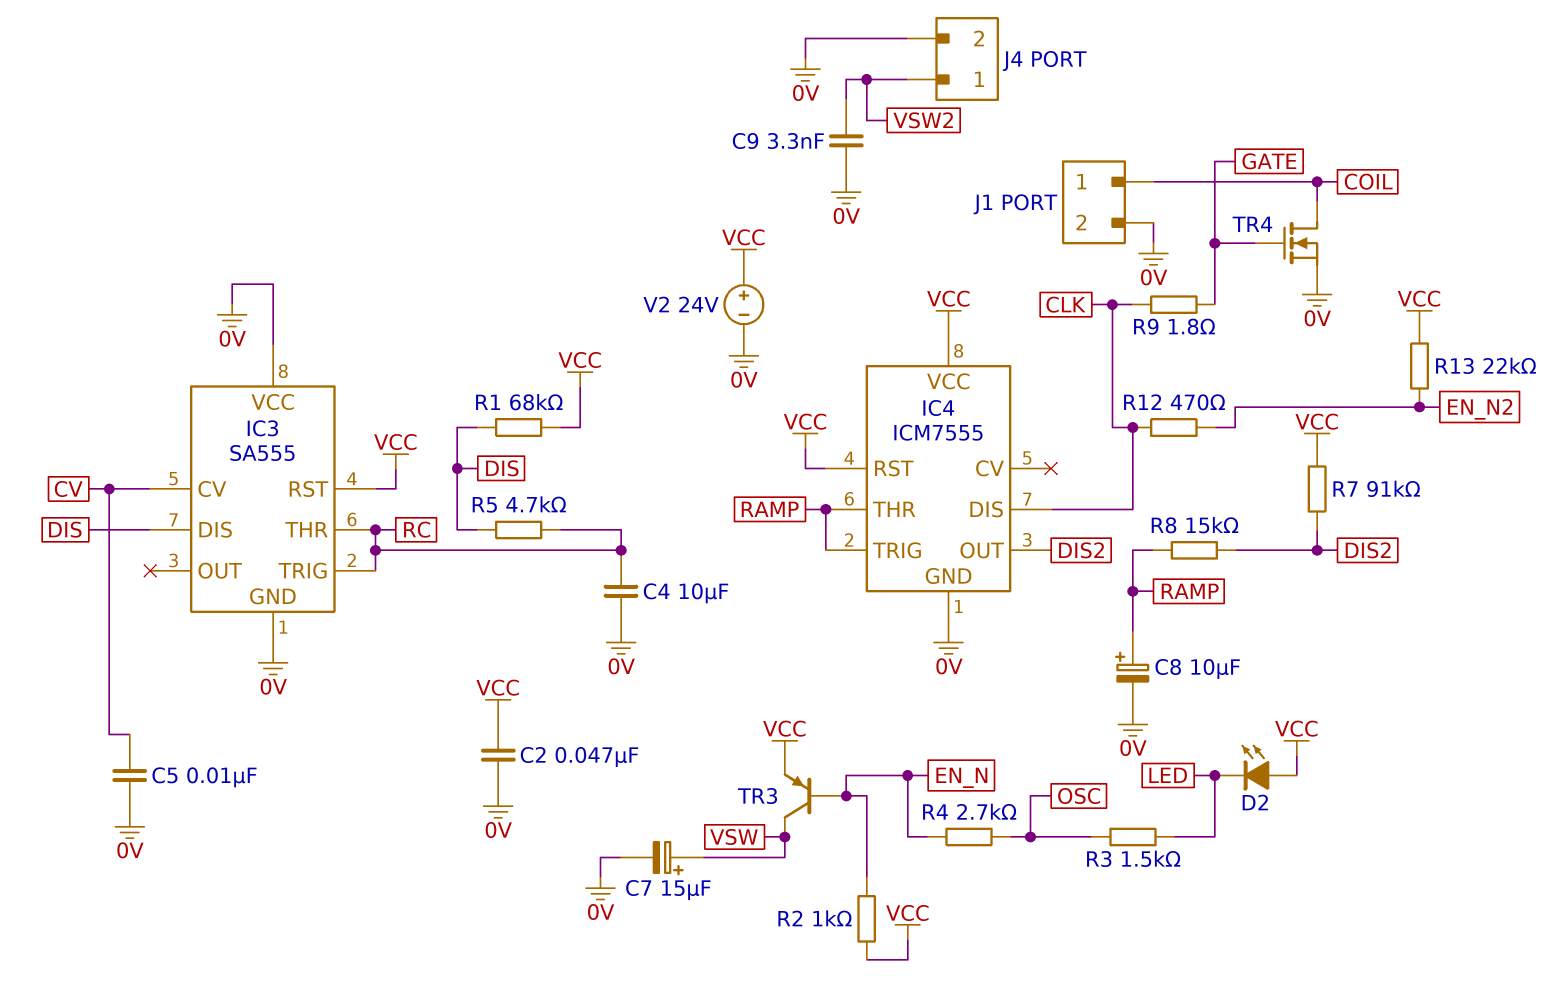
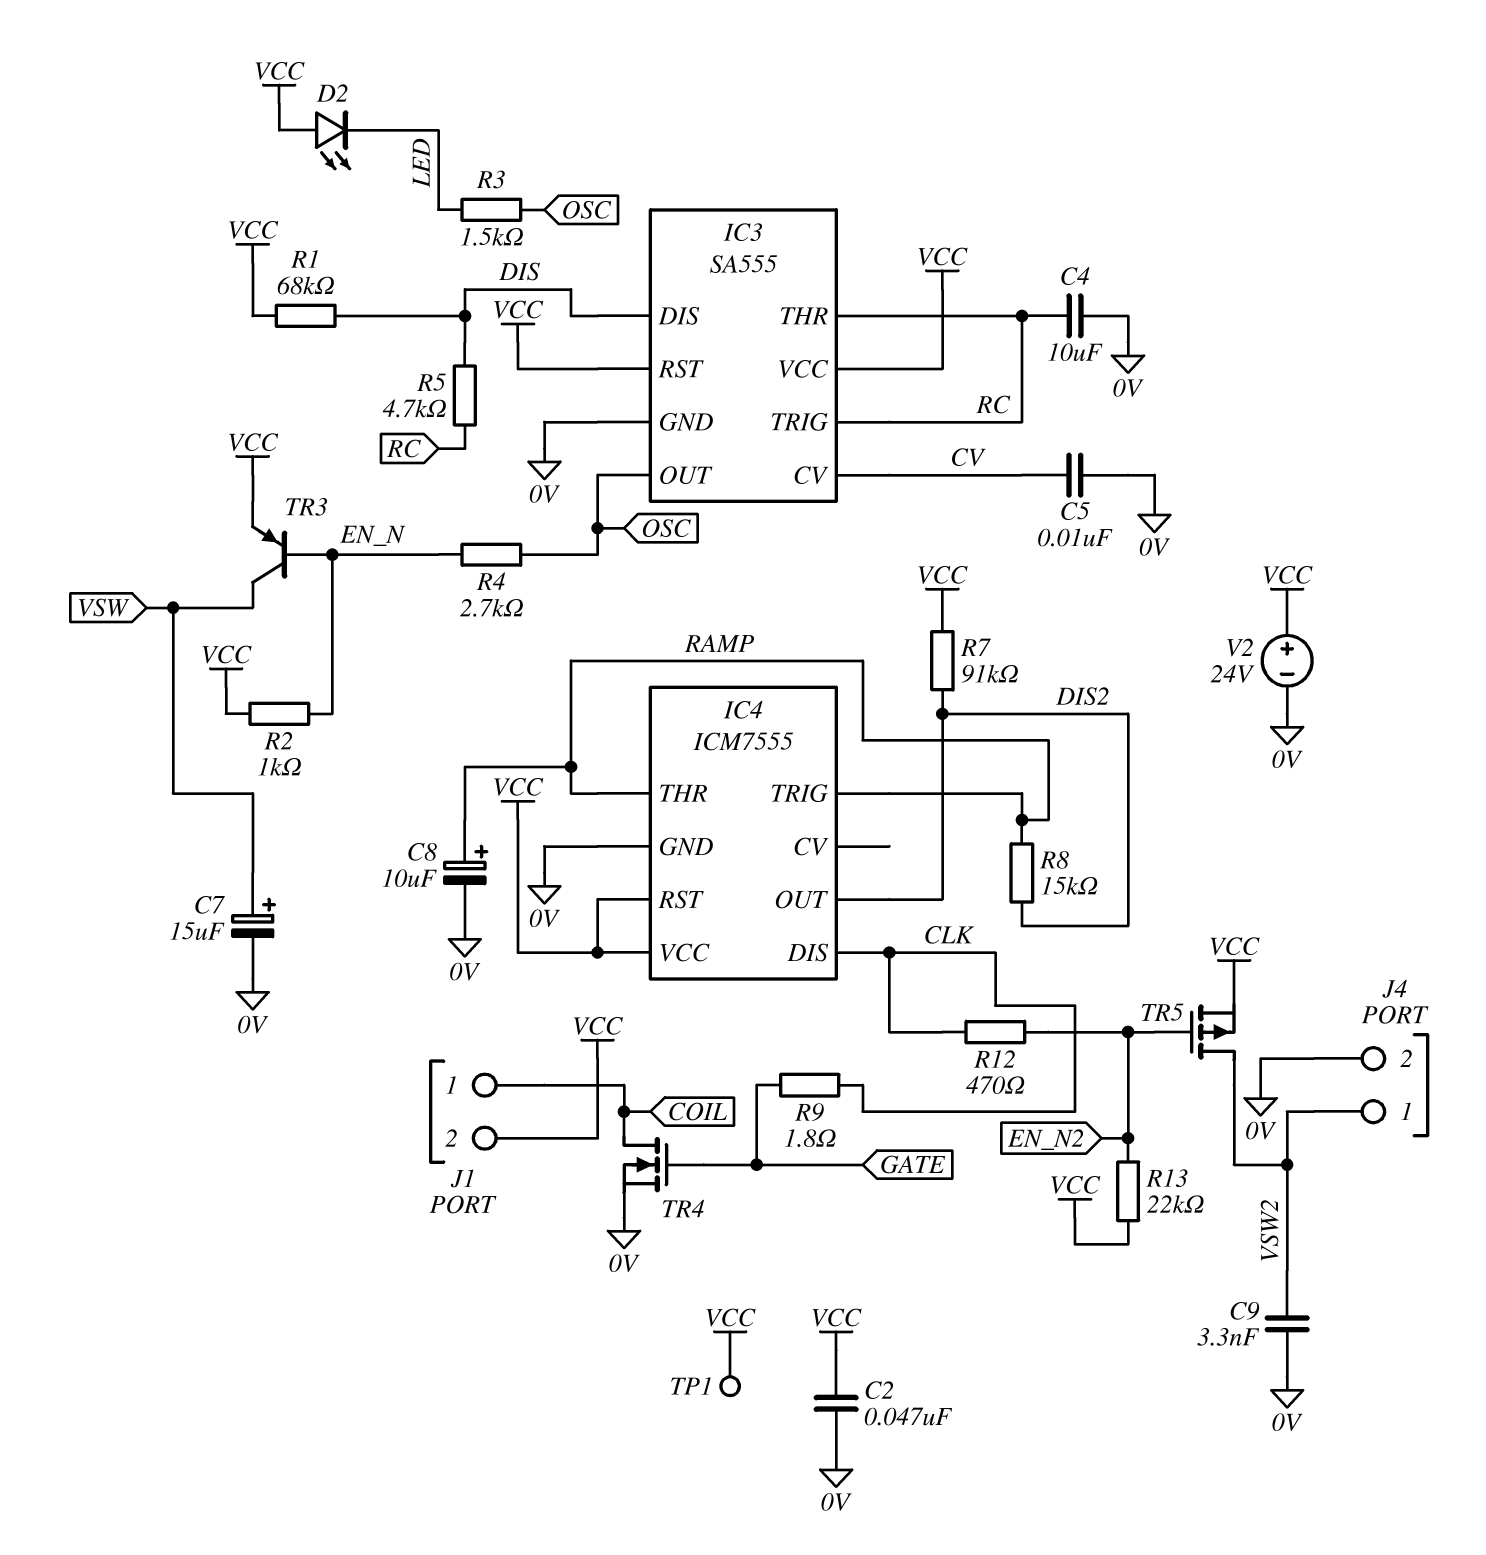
IC3 pin OUT: none -> OSC
IC3 pin VCC: 0V -> VCC
J1 pin 2: 0V -> VCC
TP1: none -> test point (VCC)
TR5: none -> PMOS (G EN_N2, D VSW2, S VCC)

